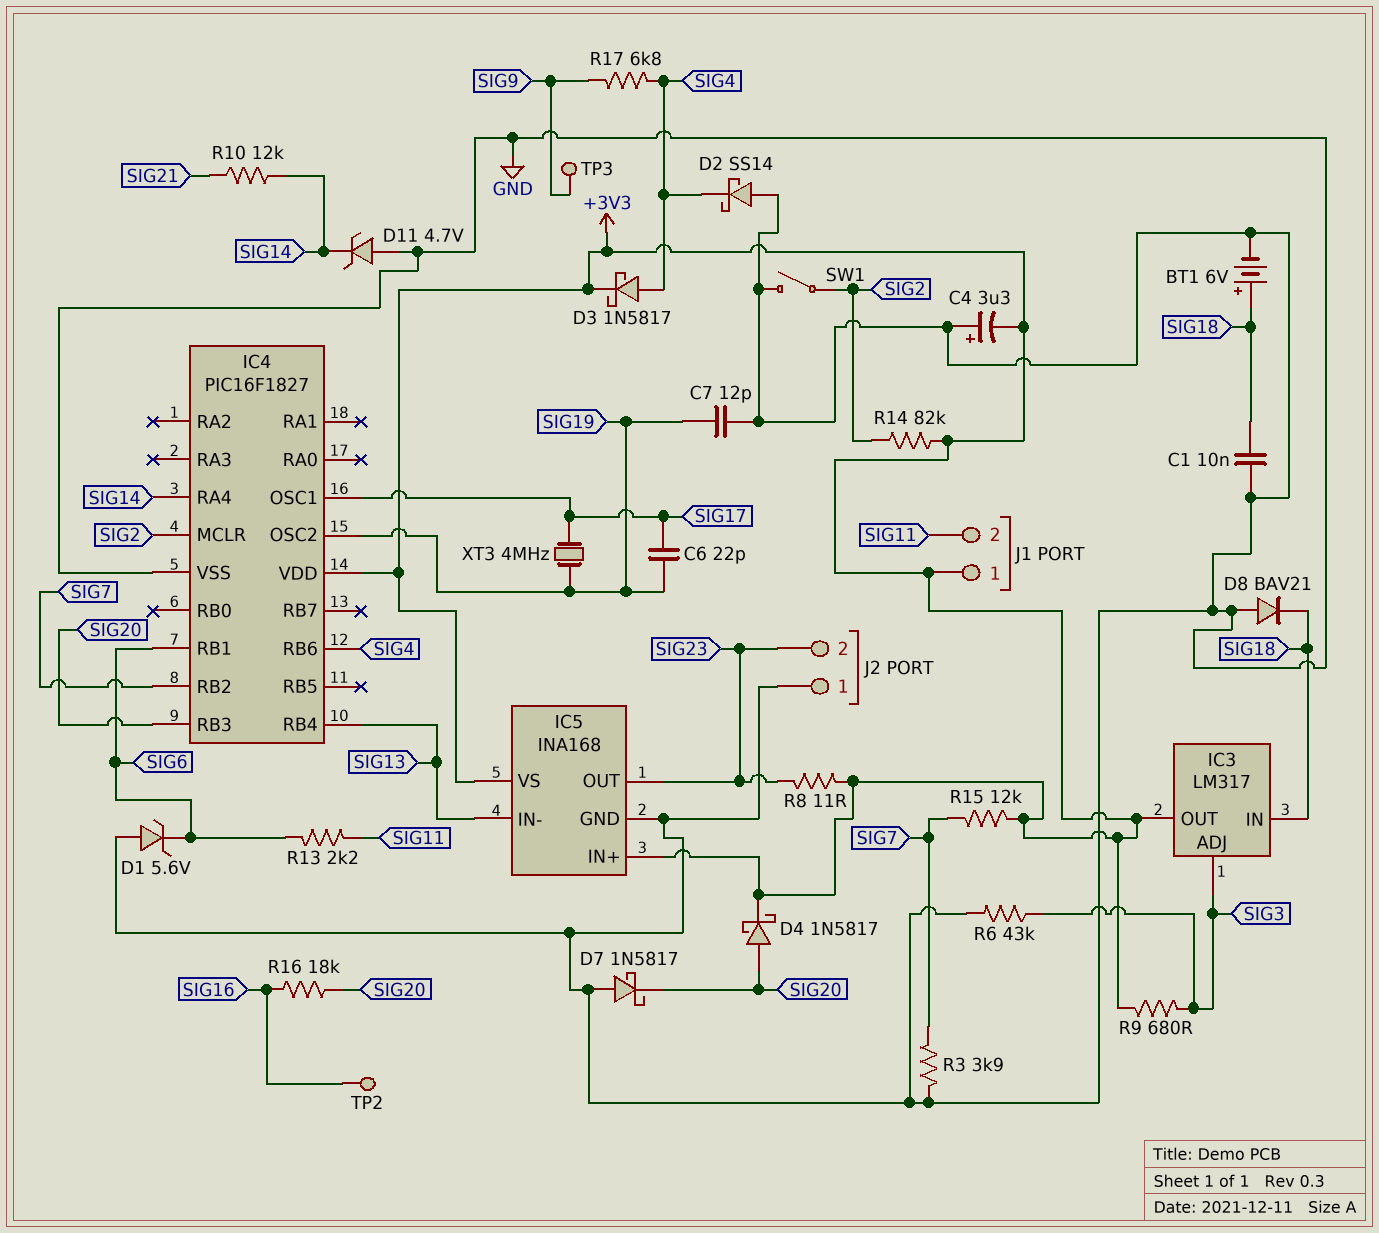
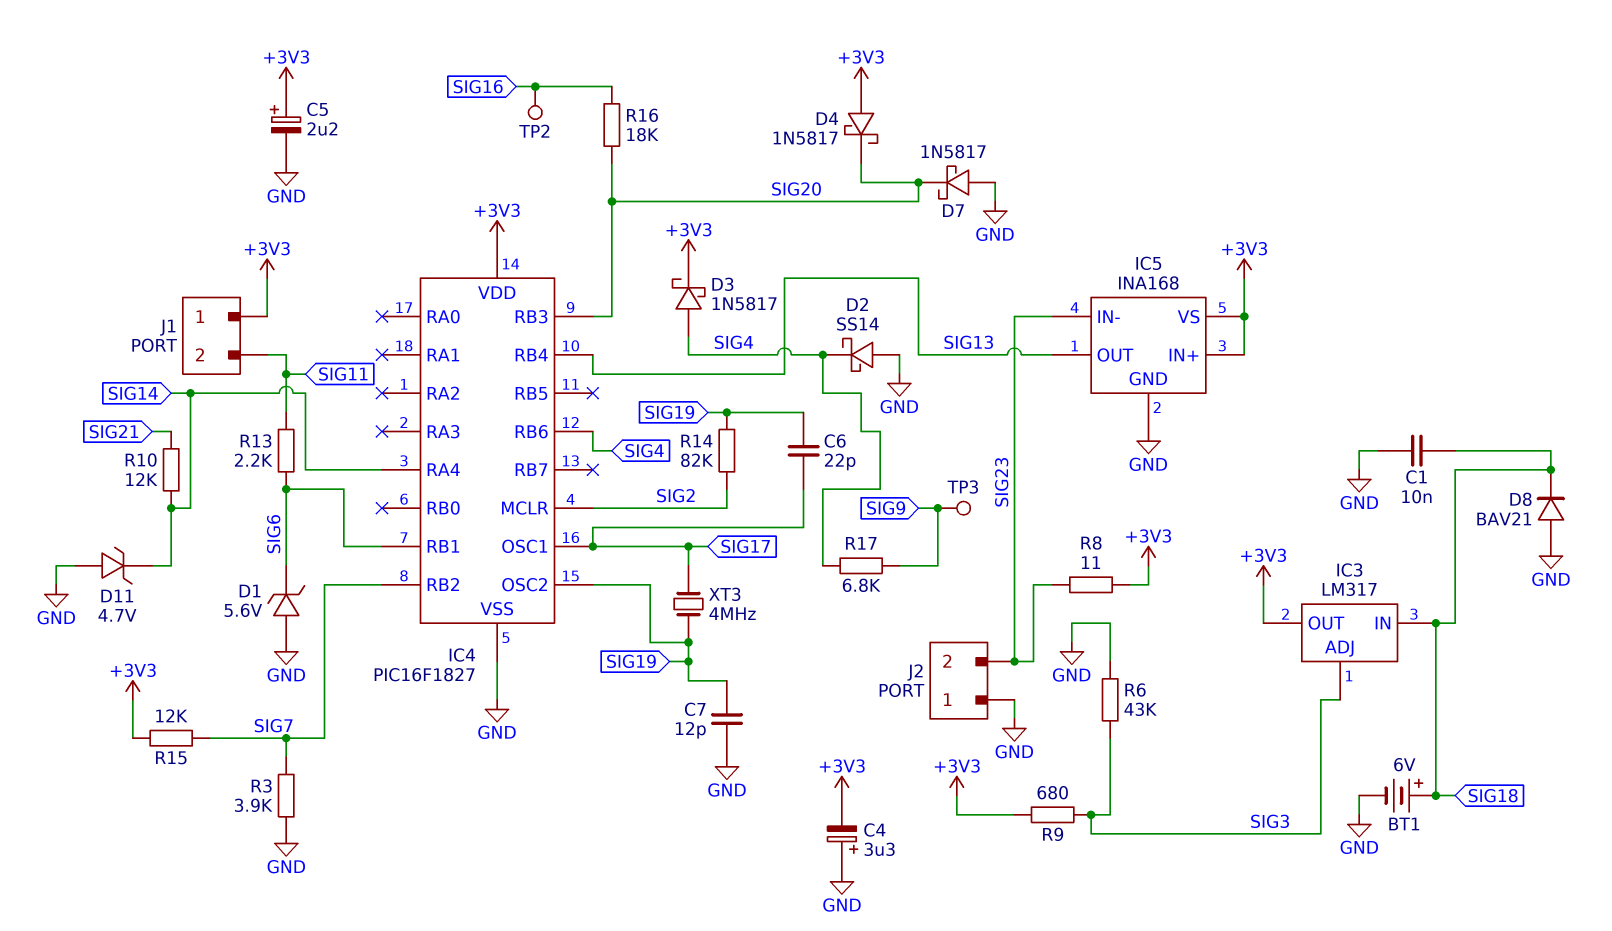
C5: none -> 2.2uF (plus +3V3, minus GND)
D4: schottky 1N5817 (A SIG20, K +3V3) -> schottky 1N5817 (A +3V3, K SIG20)
IC5 pin IN-: SIG13 -> SIG23
IC5 pin OUT: SIG23 -> SIG13
R14: 82k (+3V3, SIG2) -> 82k (SIG2, SIG19)
SW1: switch (GND, SIG2) -> none

